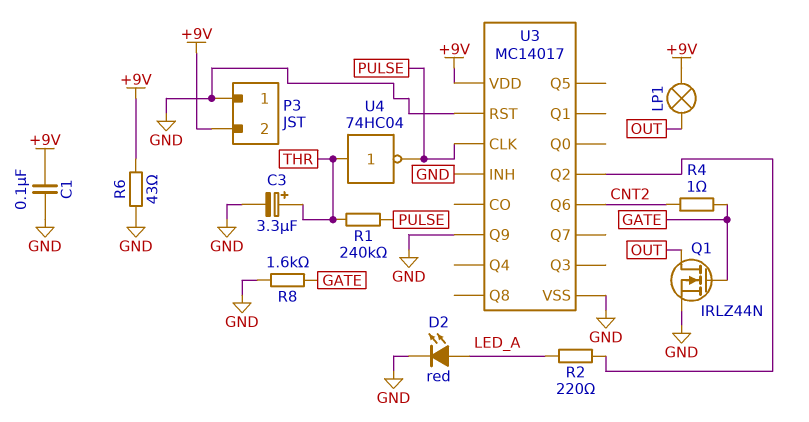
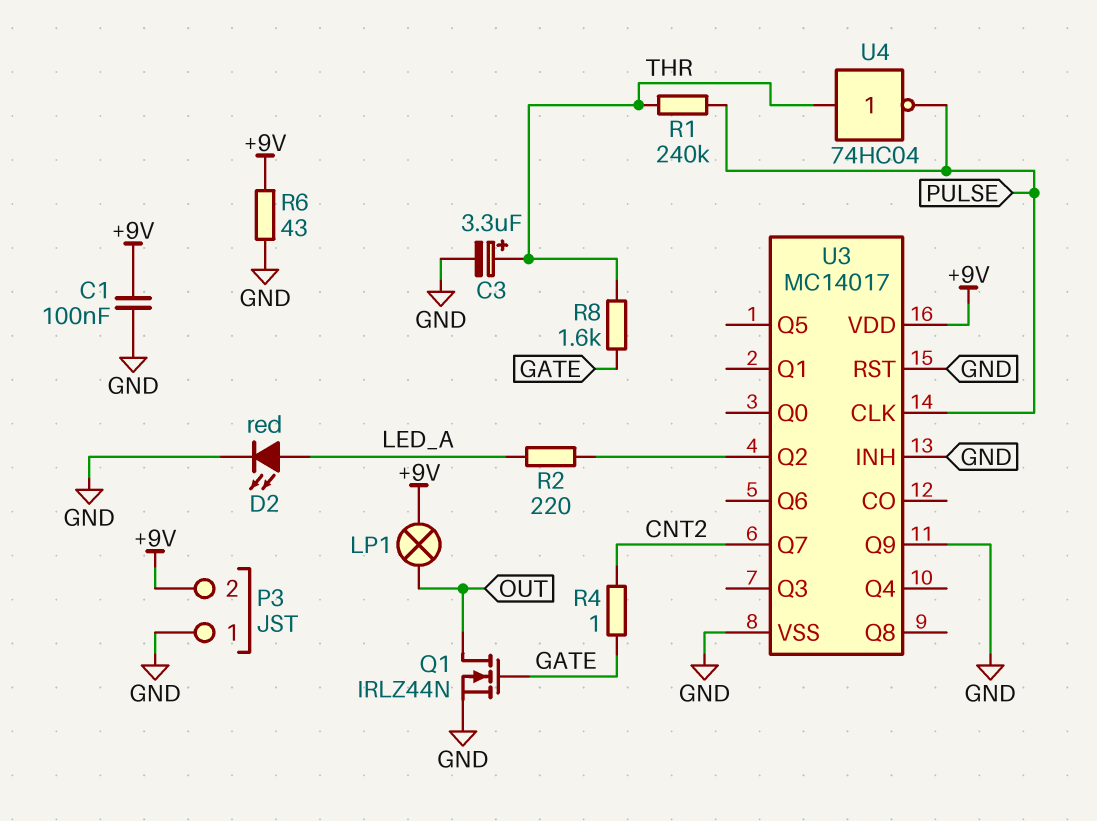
R8: 1.6k (GATE, GND) -> 1.6k (GATE, THR)
U3 pin Q6: CNT2 -> none
U3 pin Q7: none -> CNT2

